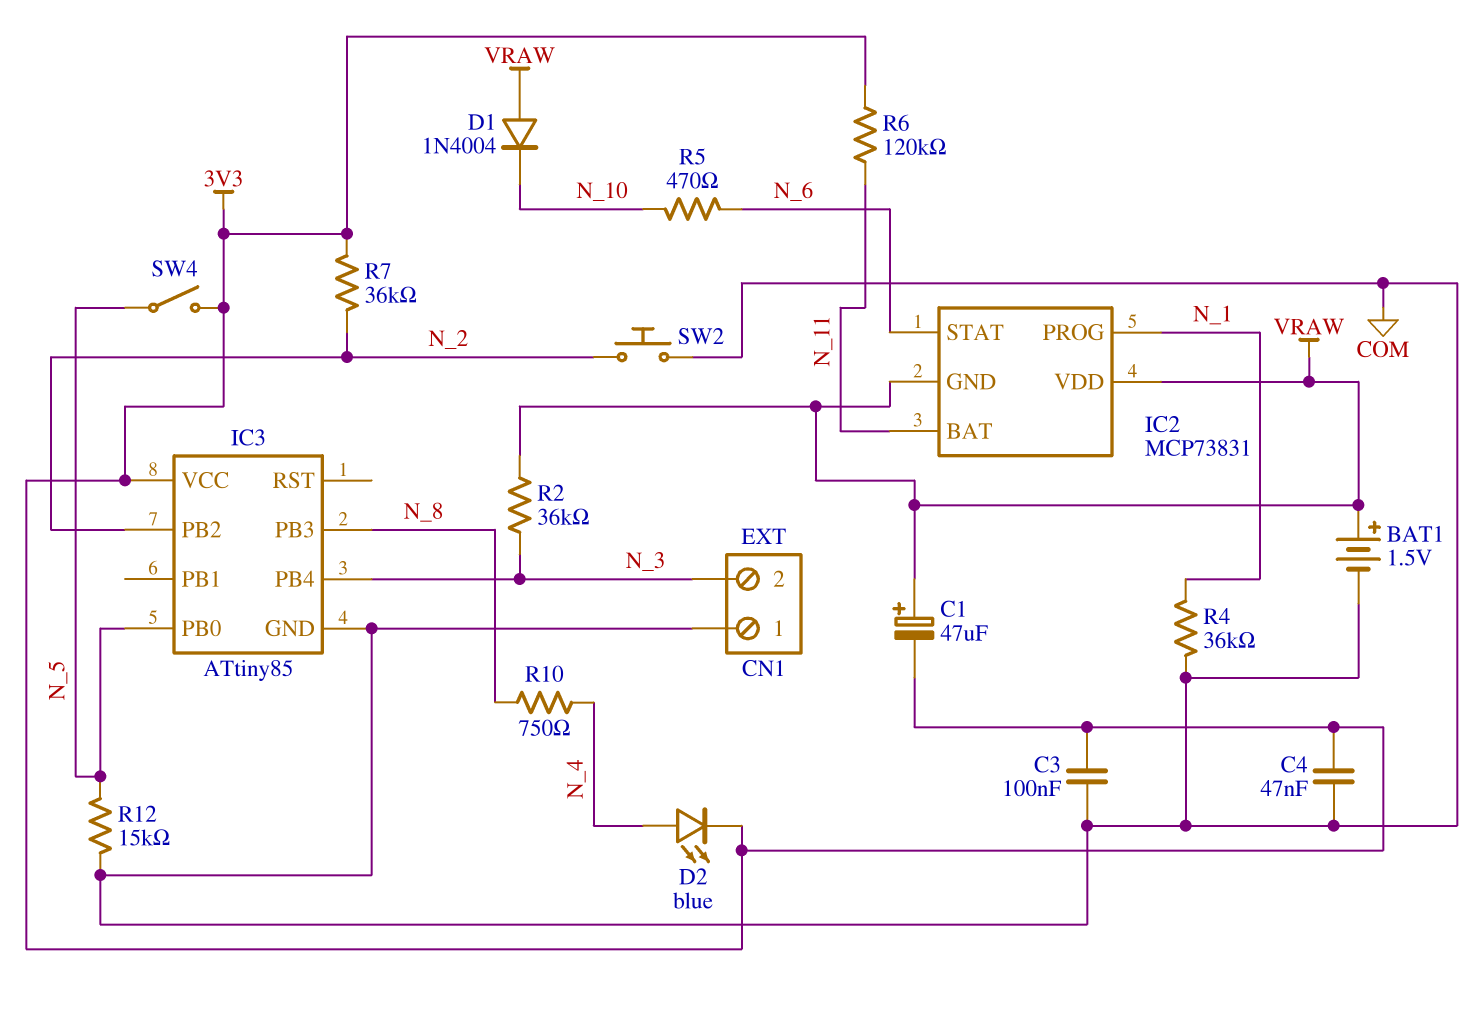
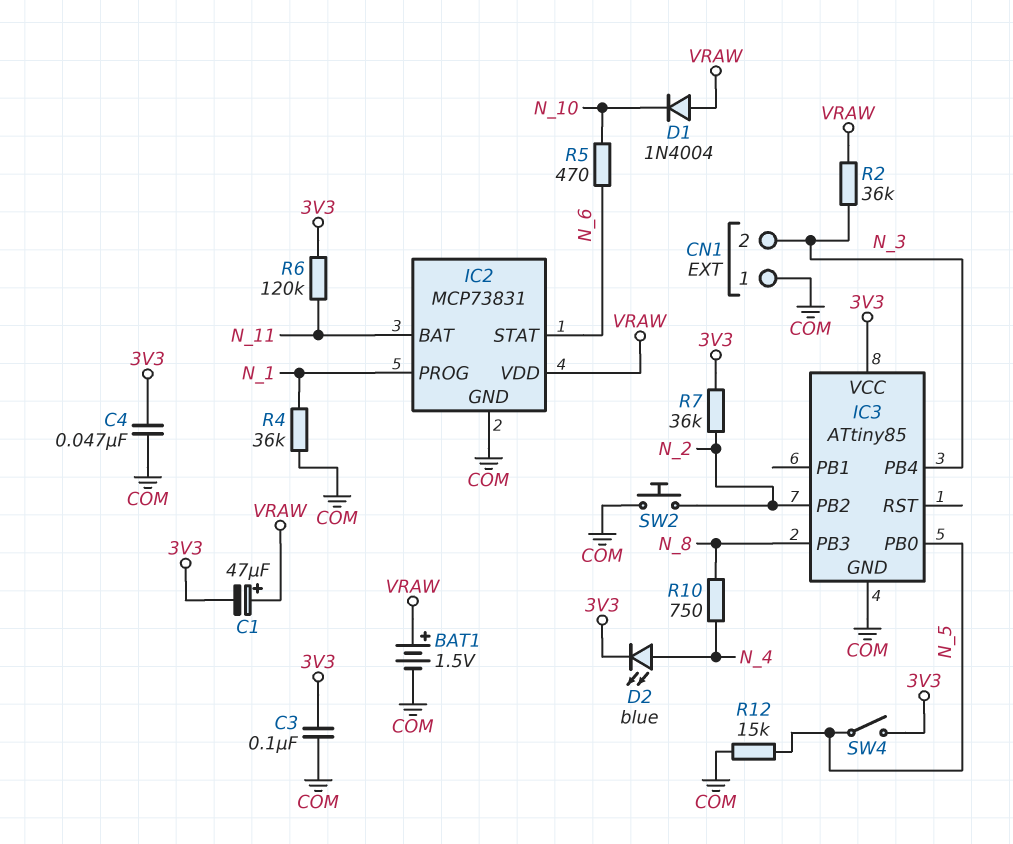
IC2 pin GND: VRAW -> COM

